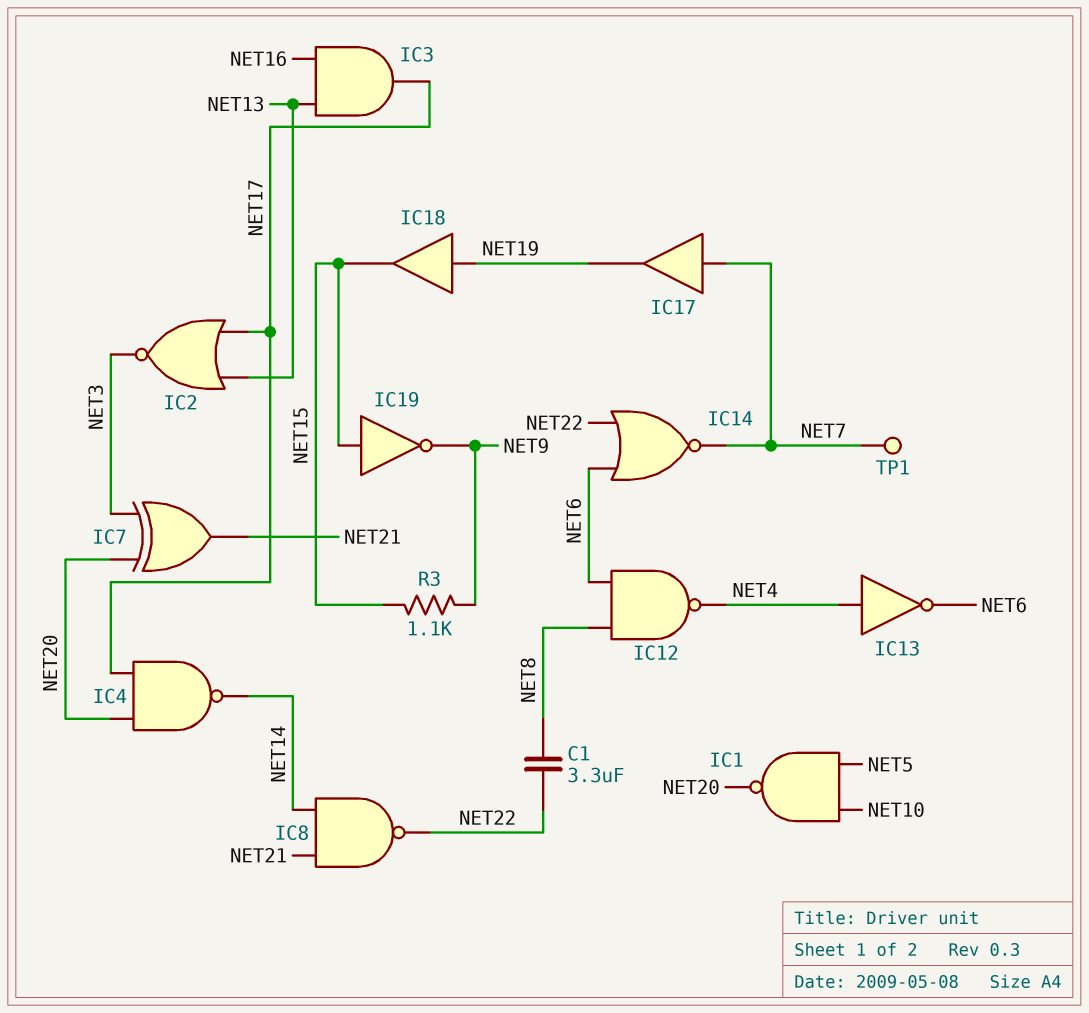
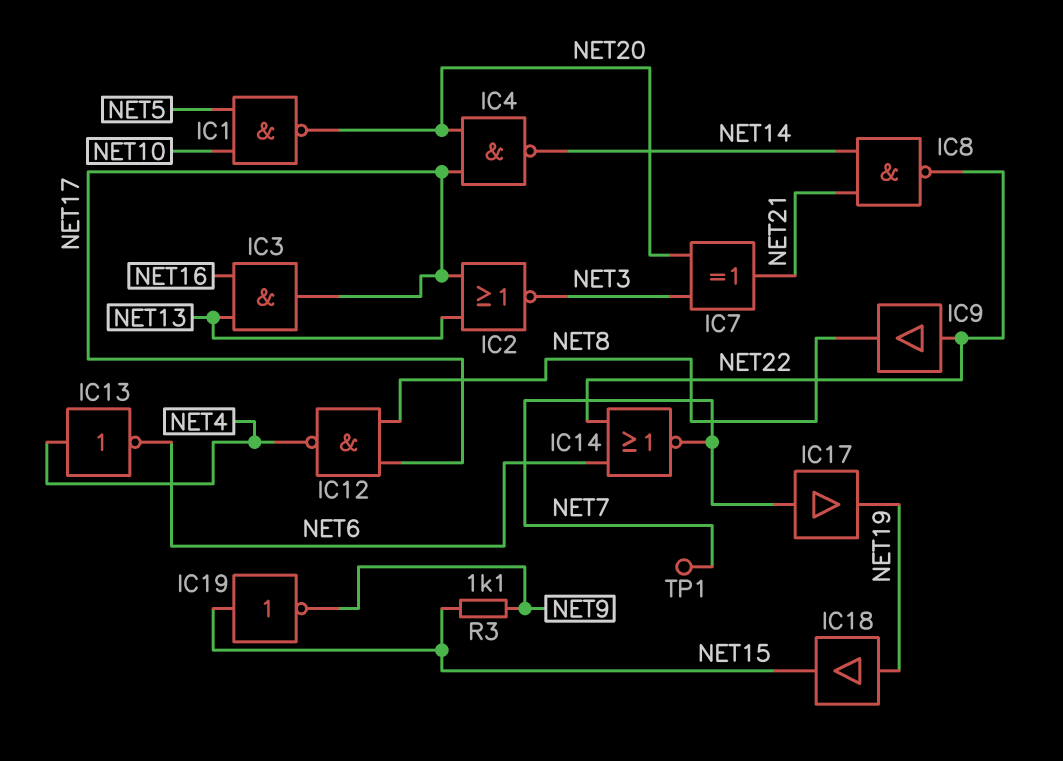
C1: 3.3uF (NET8, NET22) -> none
IC9: none -> buffer (in NET22, out NET8)
IC12: NAND (in NET6, in NET8, out NET4) -> NAND (in NET8, in NET17, out NET4)

